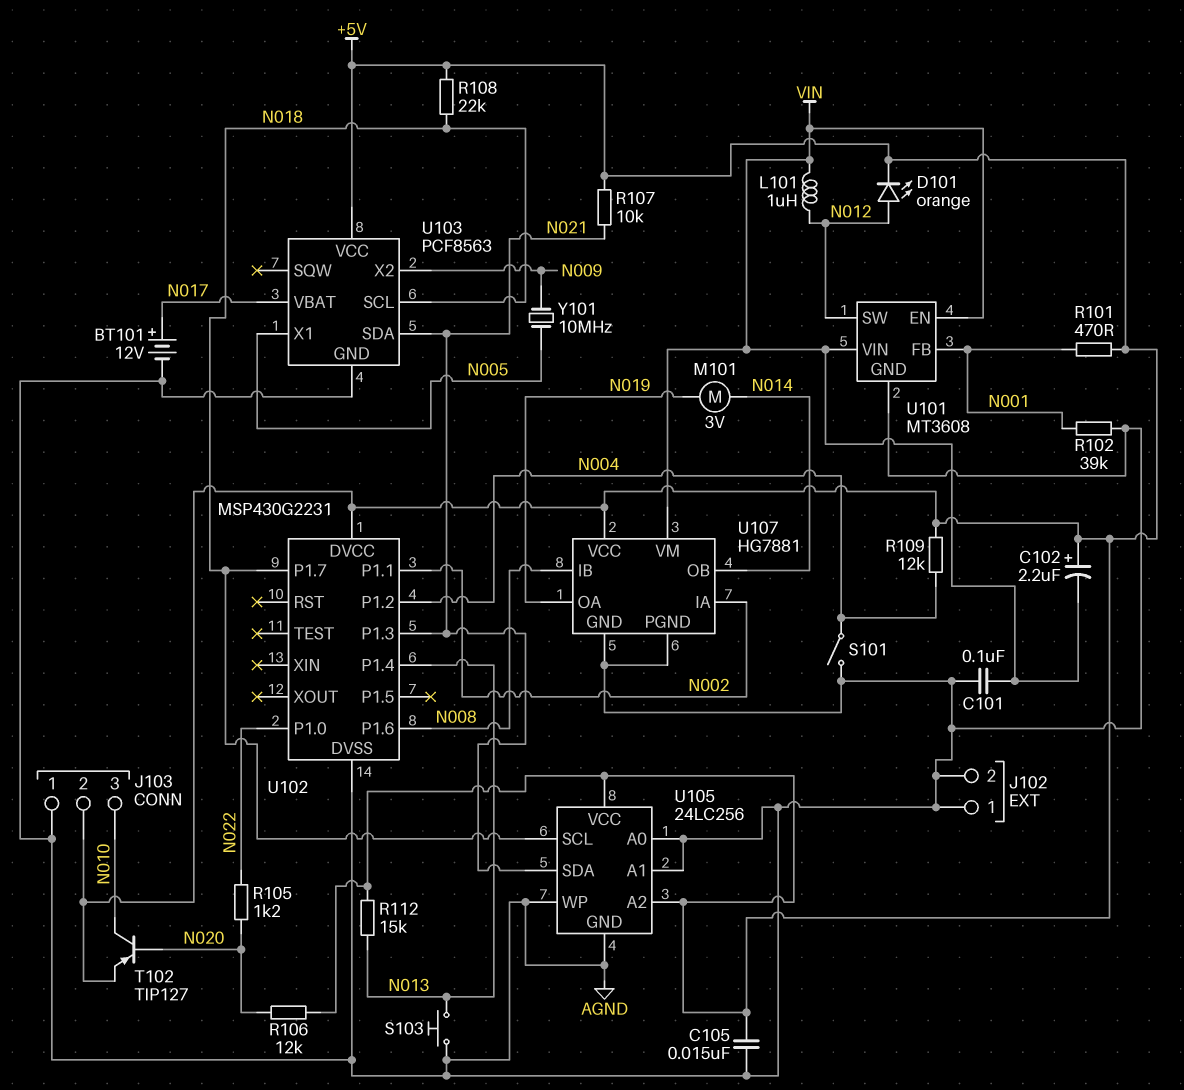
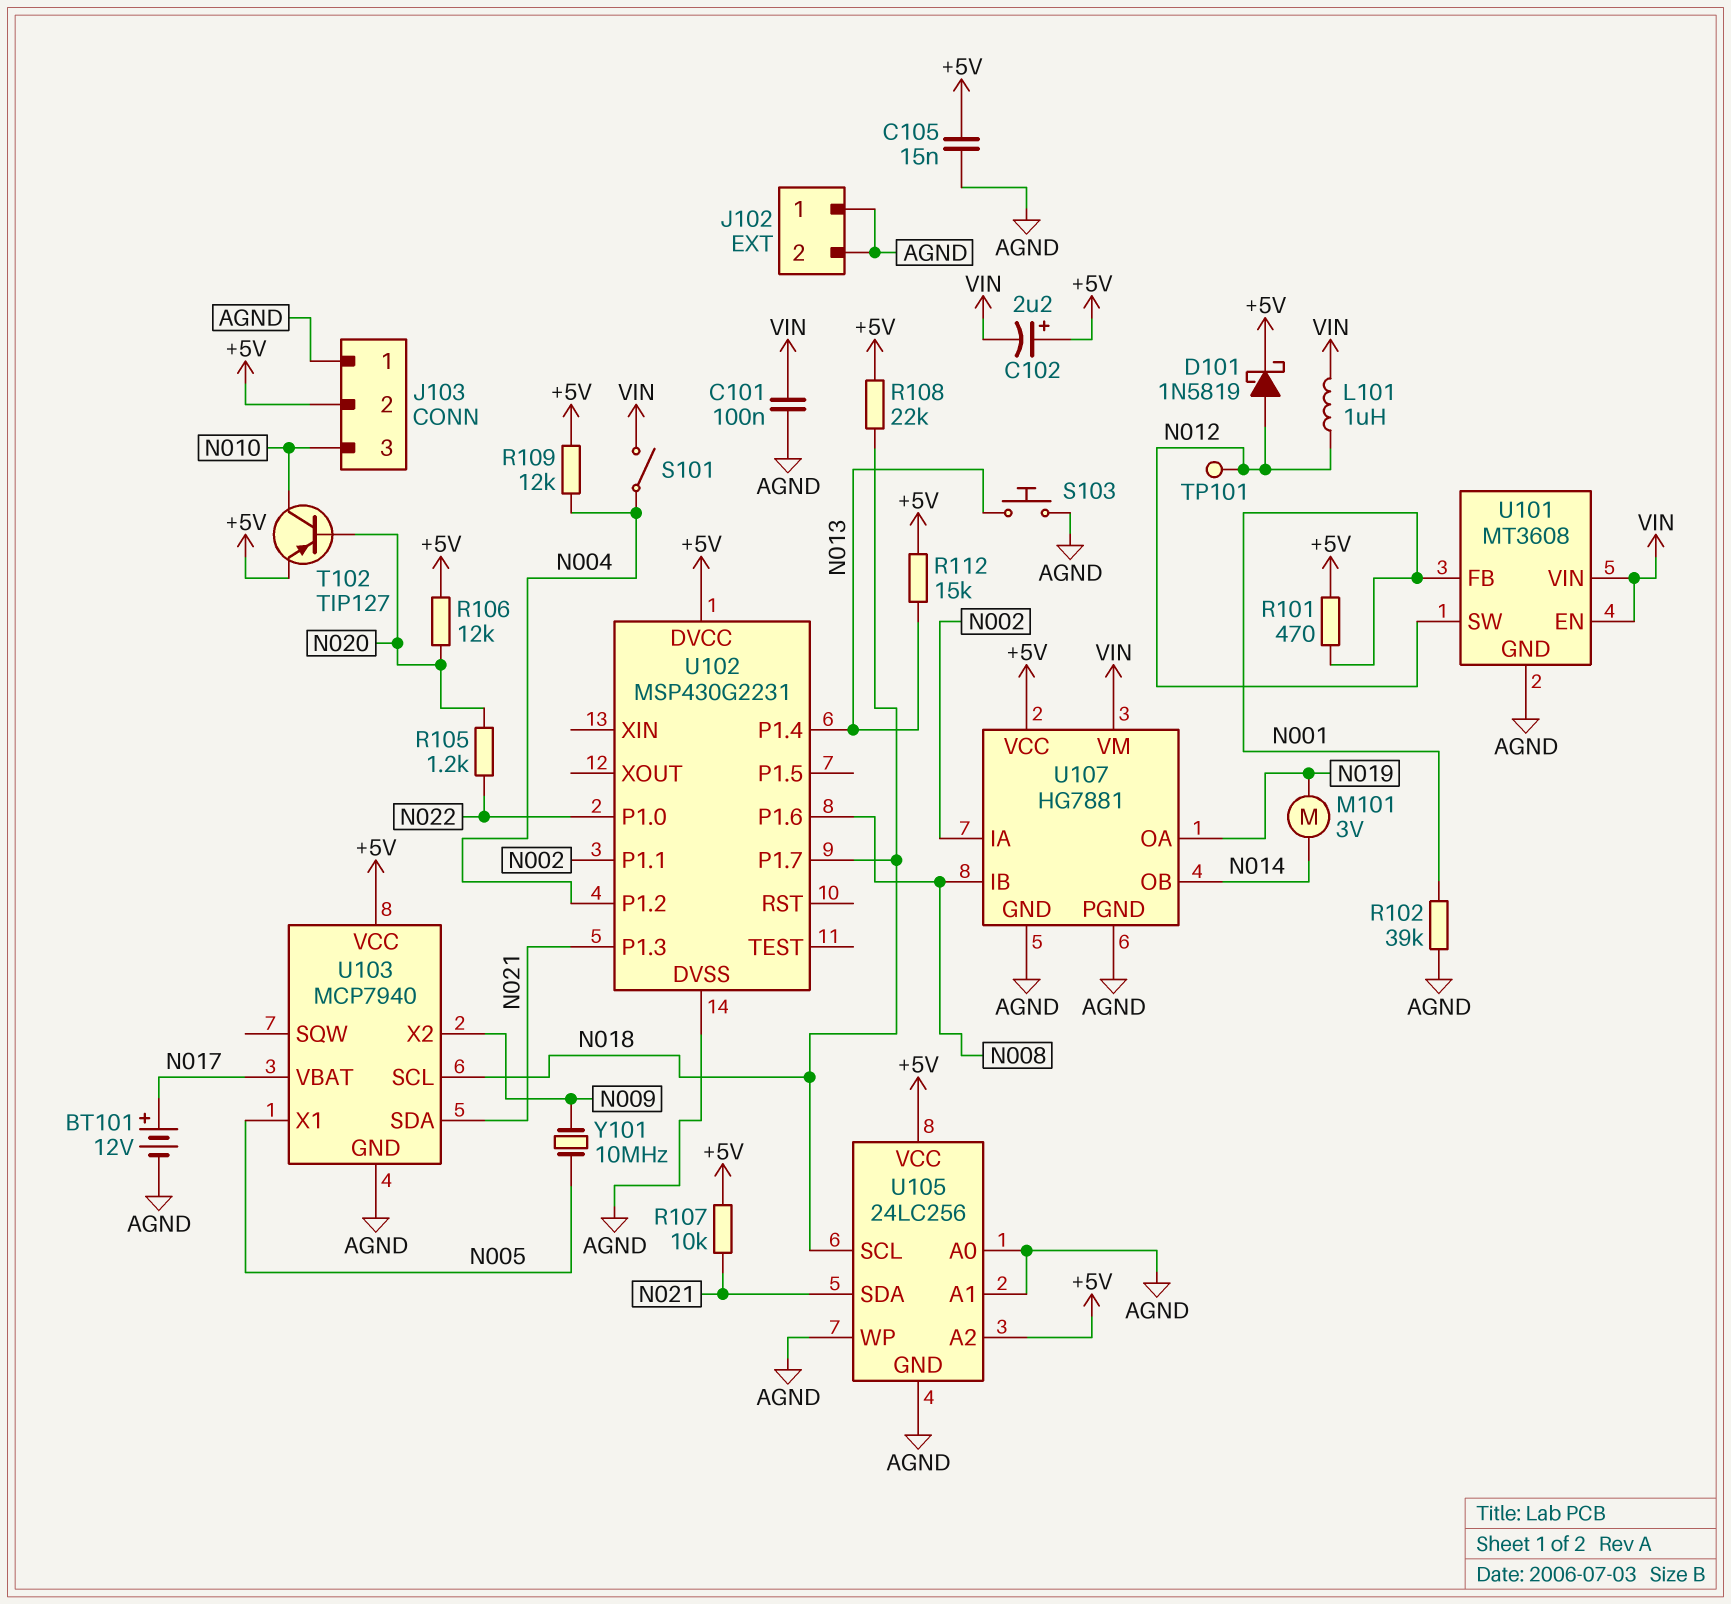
D101: LED orange (A N012, K +5V) -> schottky 1N5819 (A N012, K +5V)
S101: switch (AGND, N004) -> switch (N004, VIN)
TP101: none -> test point (N012)
U103: PCF8563 -> MCP7940

